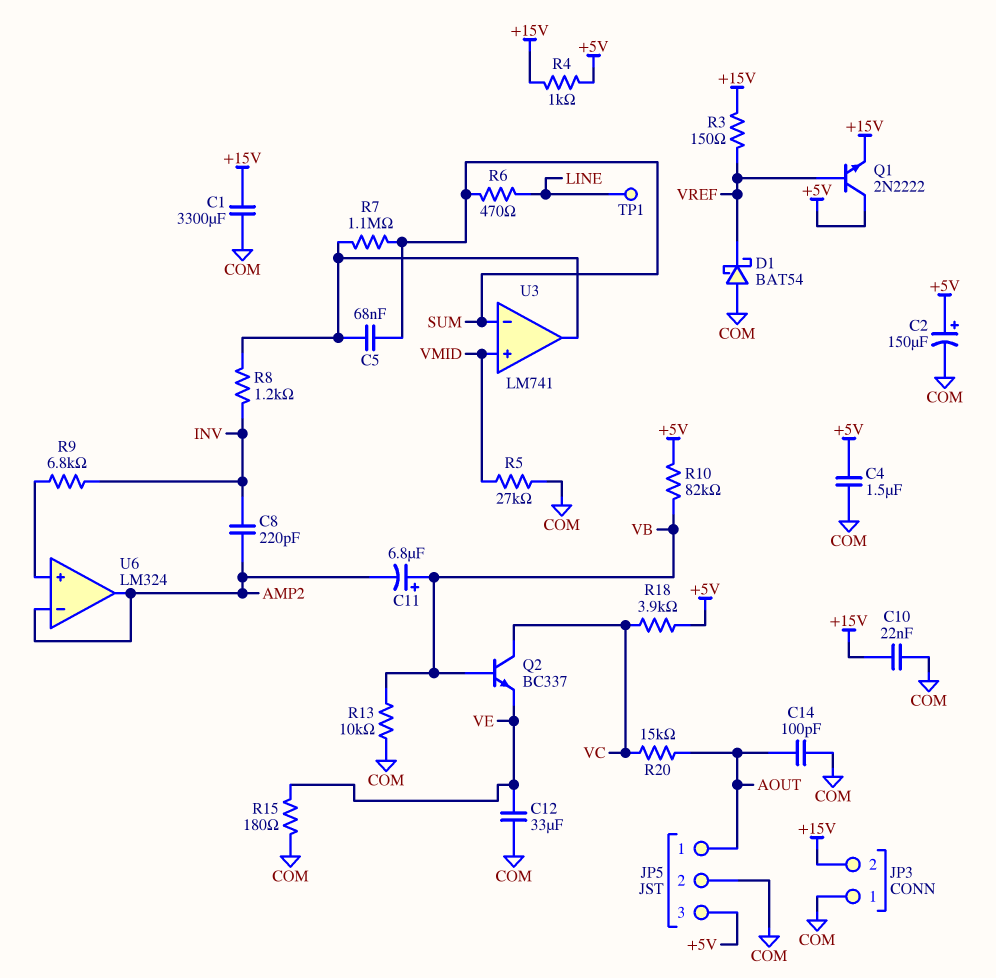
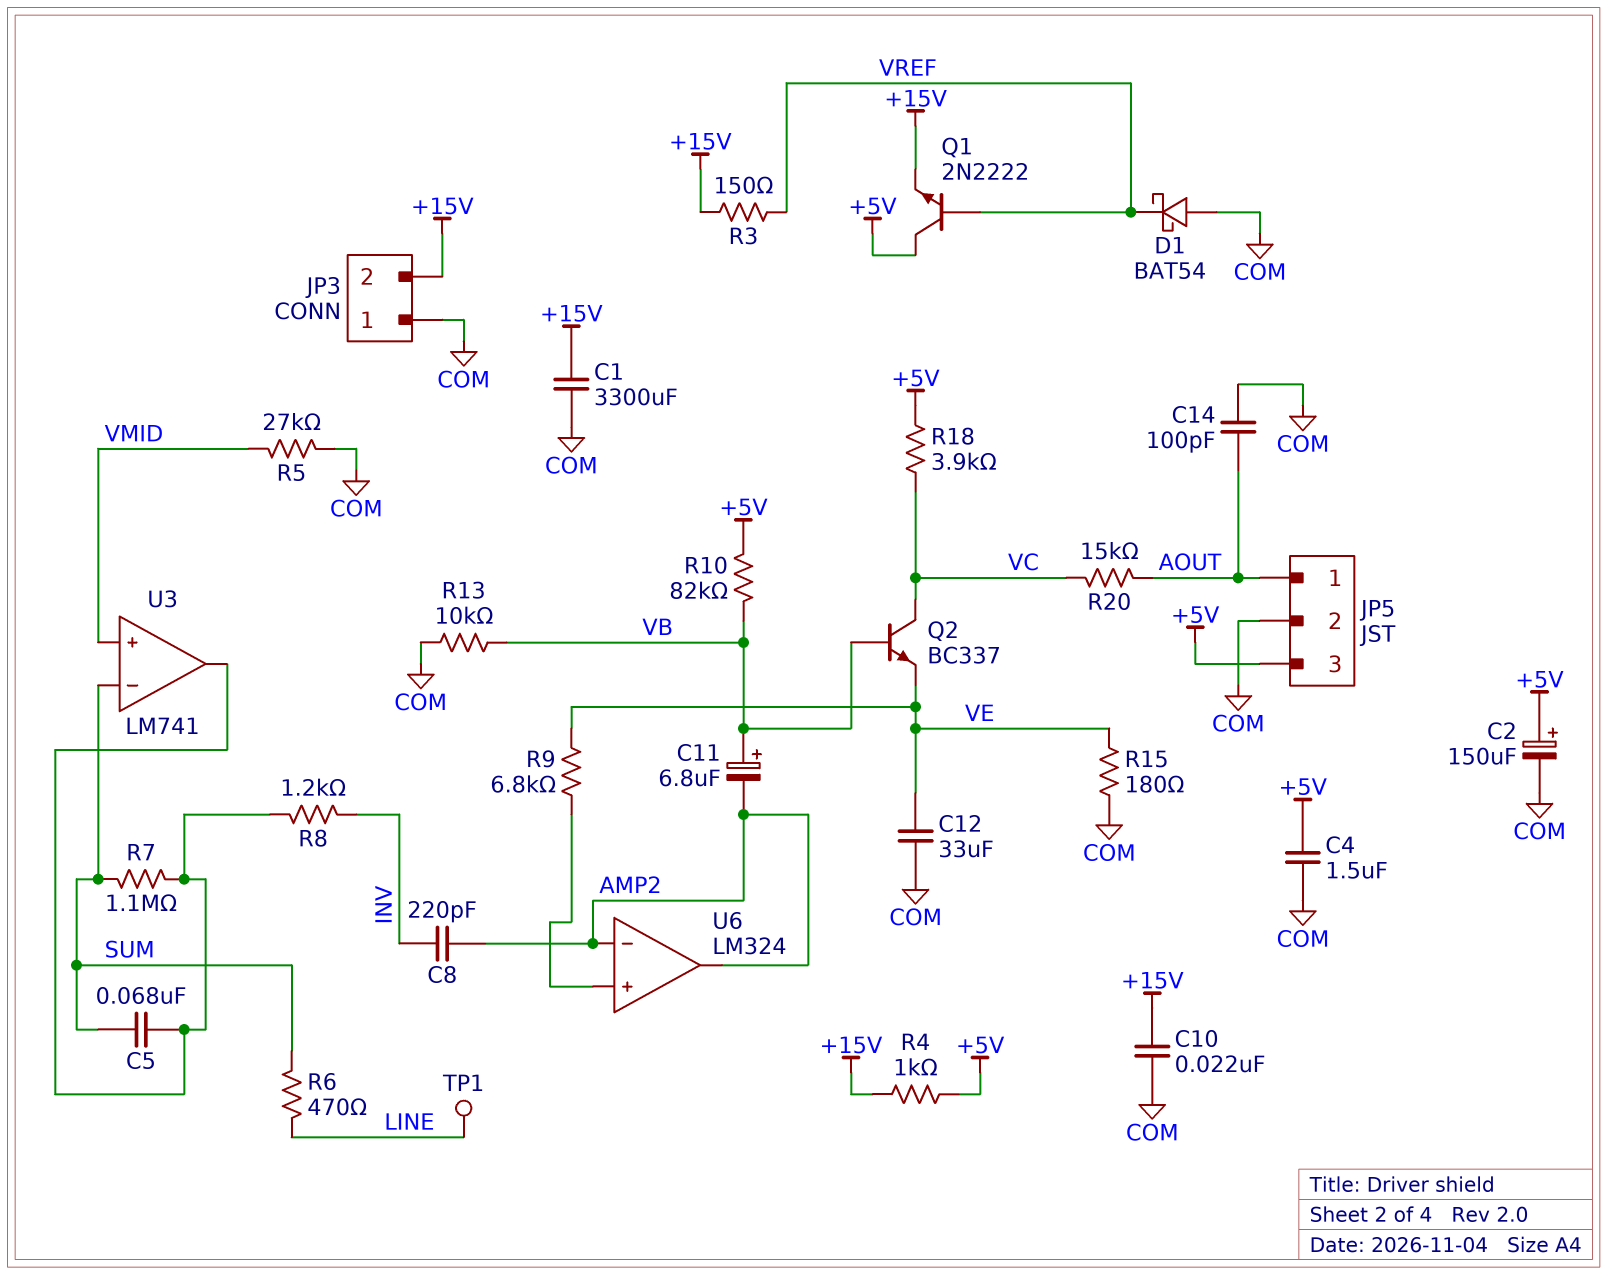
R9: 6.8k (INV, U6/in+) -> 6.8k (U6/in+, VE)

